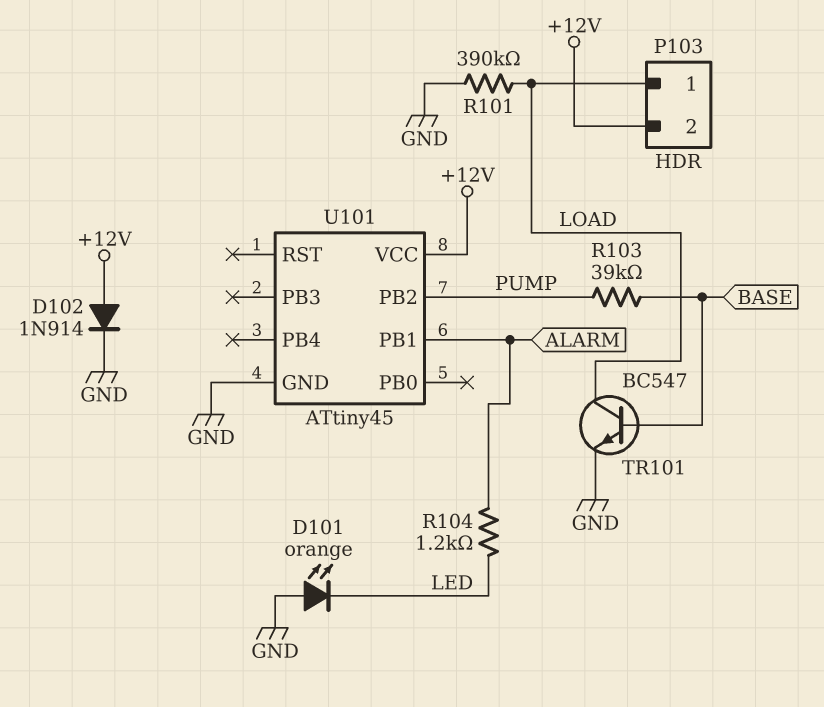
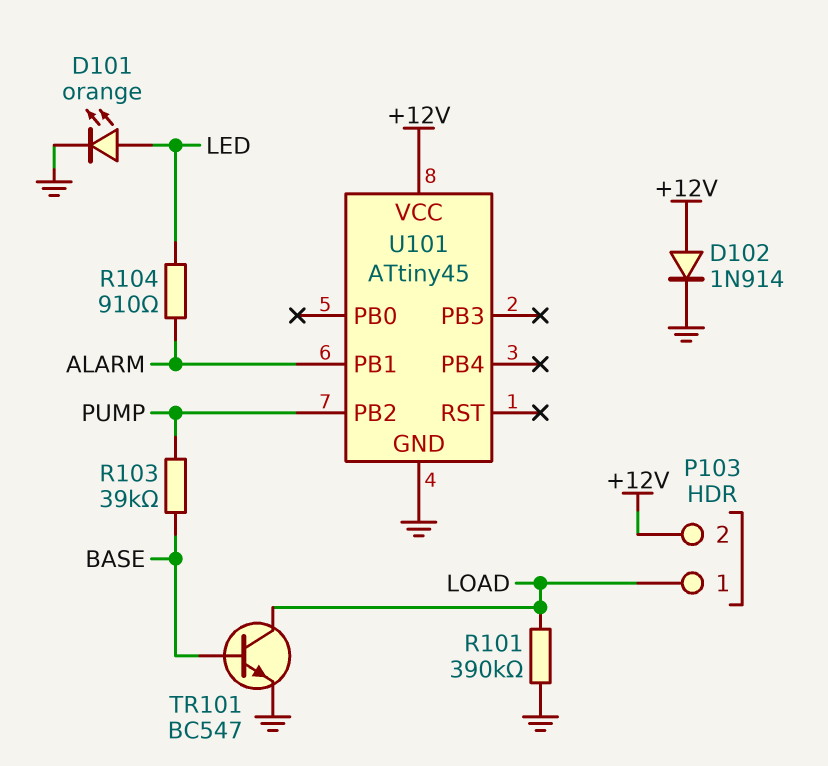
D101: LED orange (A GND, K LED) -> LED orange (A LED, K GND)
R104: 1.2k (ALARM, LED) -> 910 (ALARM, LED)

